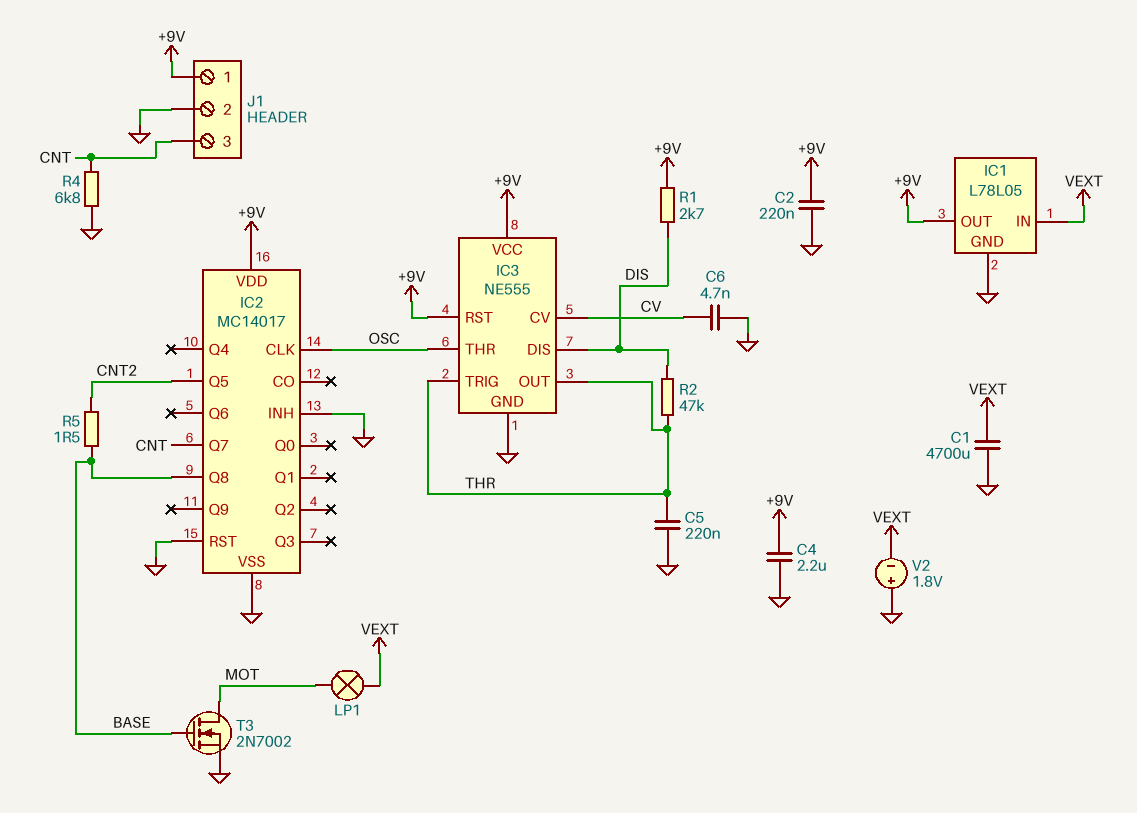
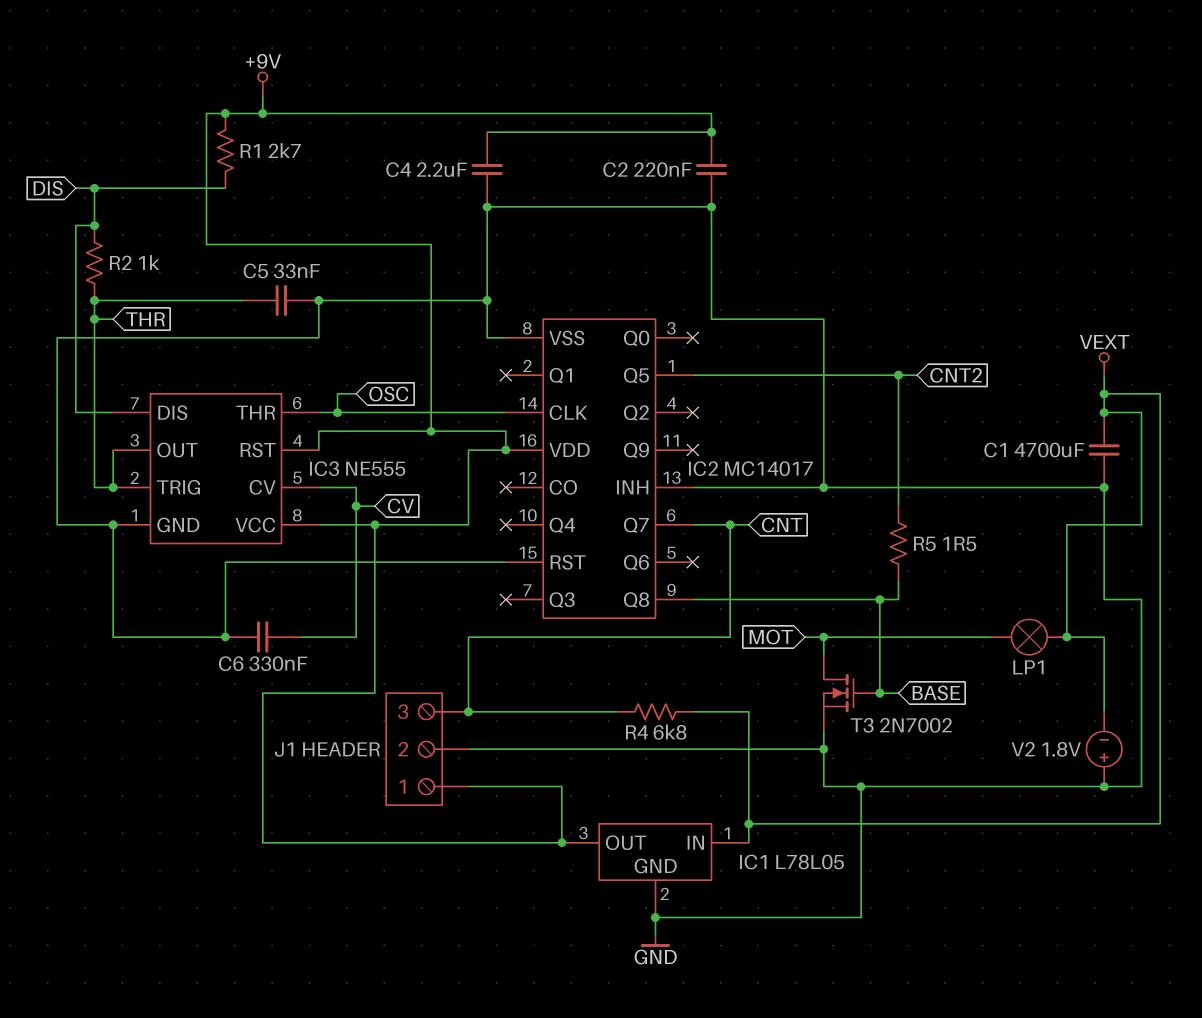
C5: 220nF (GND, THR) -> 33nF (GND, THR)
C6: 4.7nF (CV, GND) -> 330nF (CV, GND)
R2: 47k (DIS, THR) -> 1k (DIS, THR)
R4: 6.8k (CNT, GND) -> 6.8k (CNT, VEXT)

